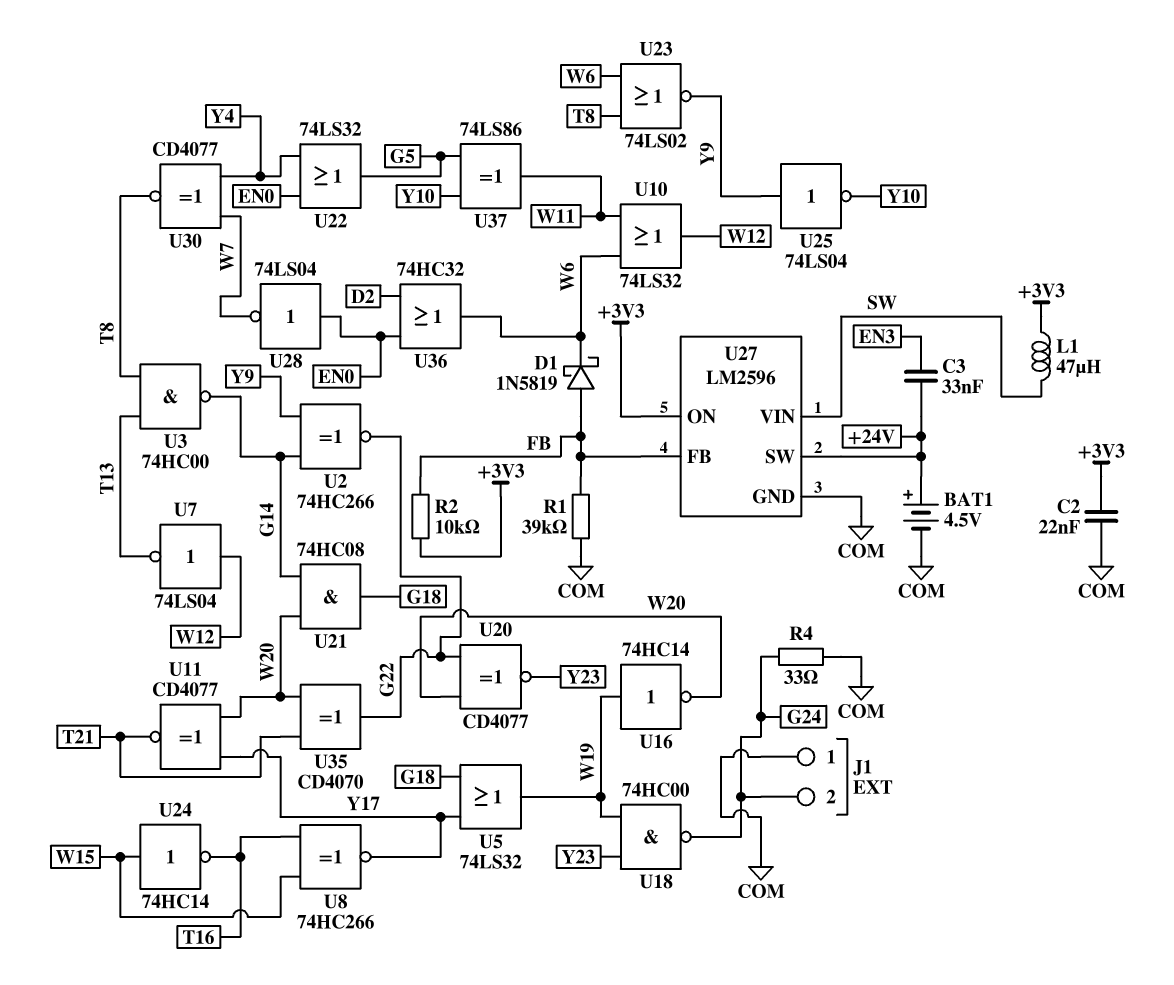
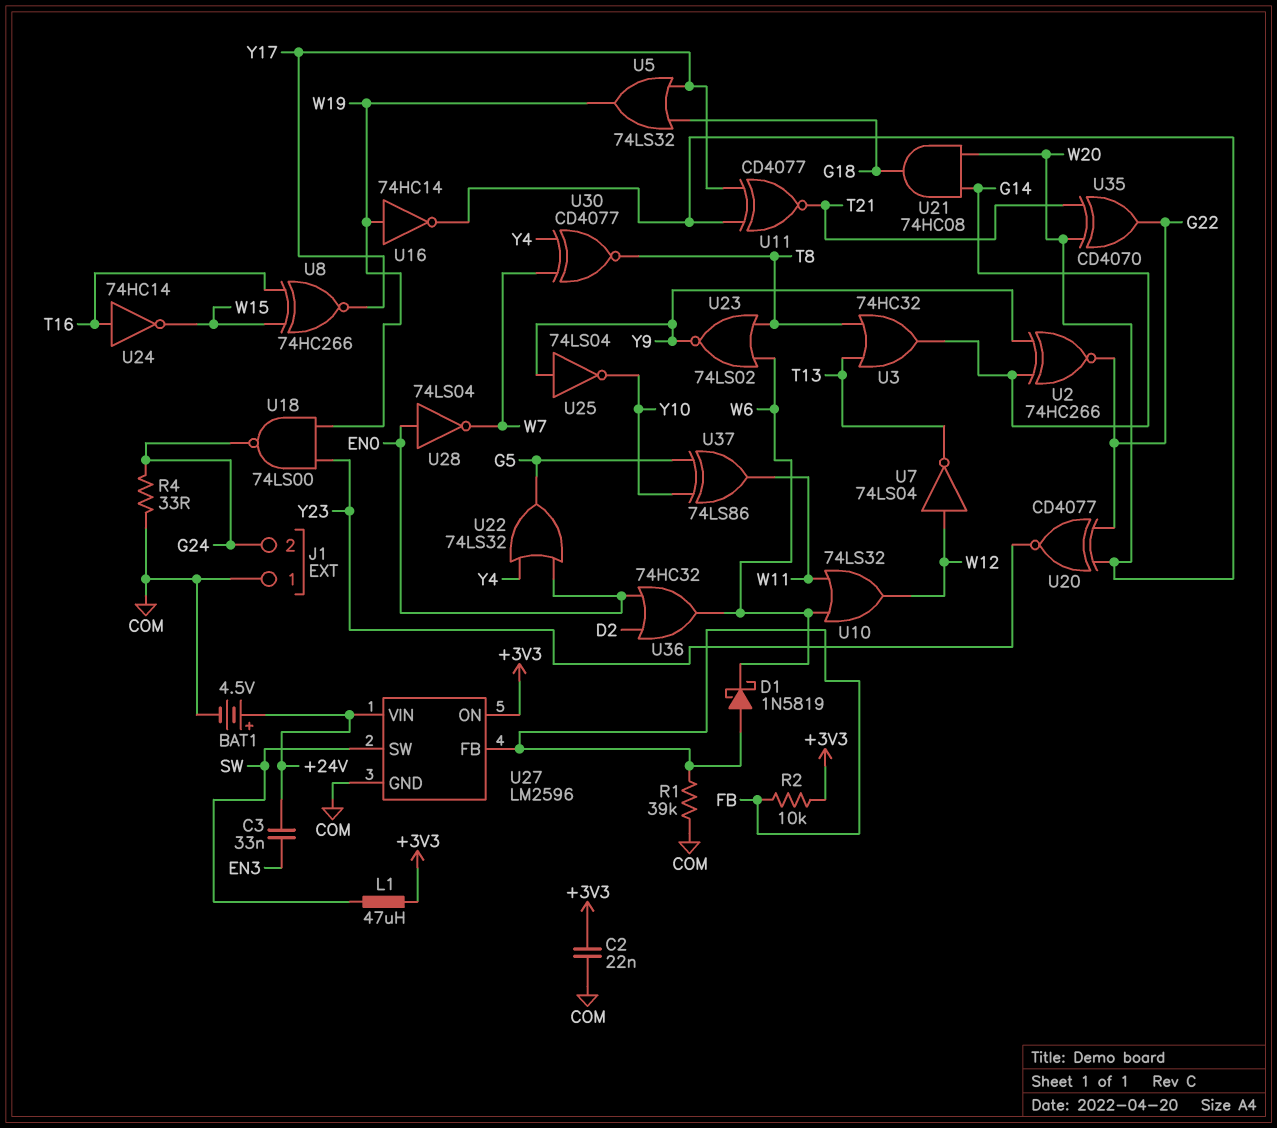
U3: NAND 74HC00 (in T8, in T13, out G14) -> OR 74HC32 (in T8, in T13, out G14)
U18: NAND 74HC00 (in W19, in Y23, out G24) -> NAND 74LS00 (in W19, in Y23, out G24)
U24: NOT 74HC14 (in W15, out T16) -> NOT 74HC14 (in T16, out W15)
U27 pin SW: +24V -> SW
U27 pin VIN: SW -> +24V

